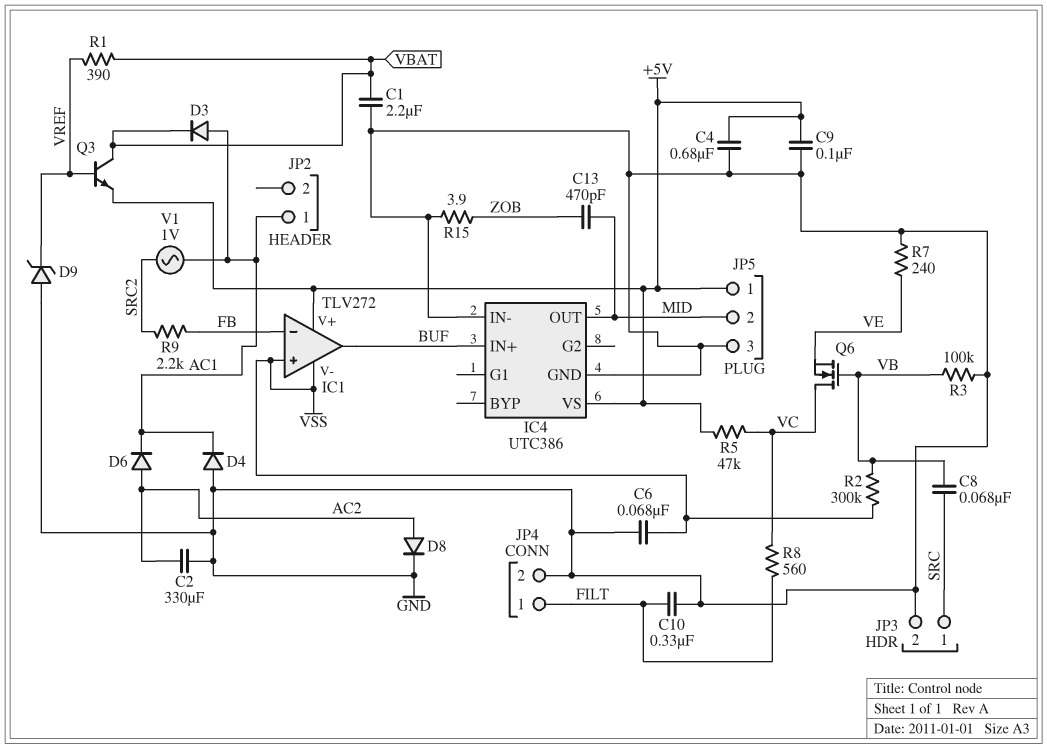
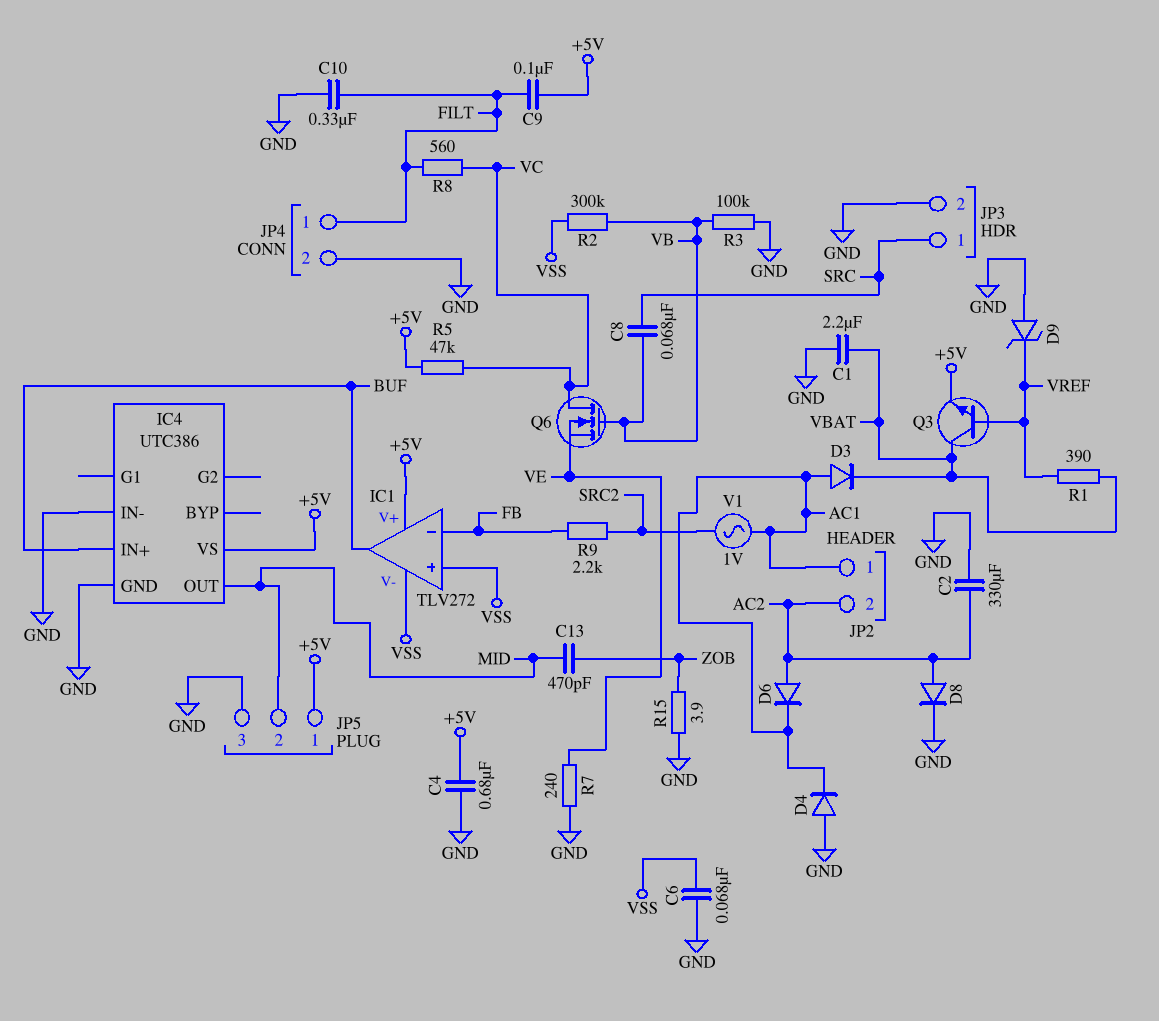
C9: 100nF (+5V, GND) -> 100nF (+5V, FILT)
JP2 pin 2: none -> AC2

